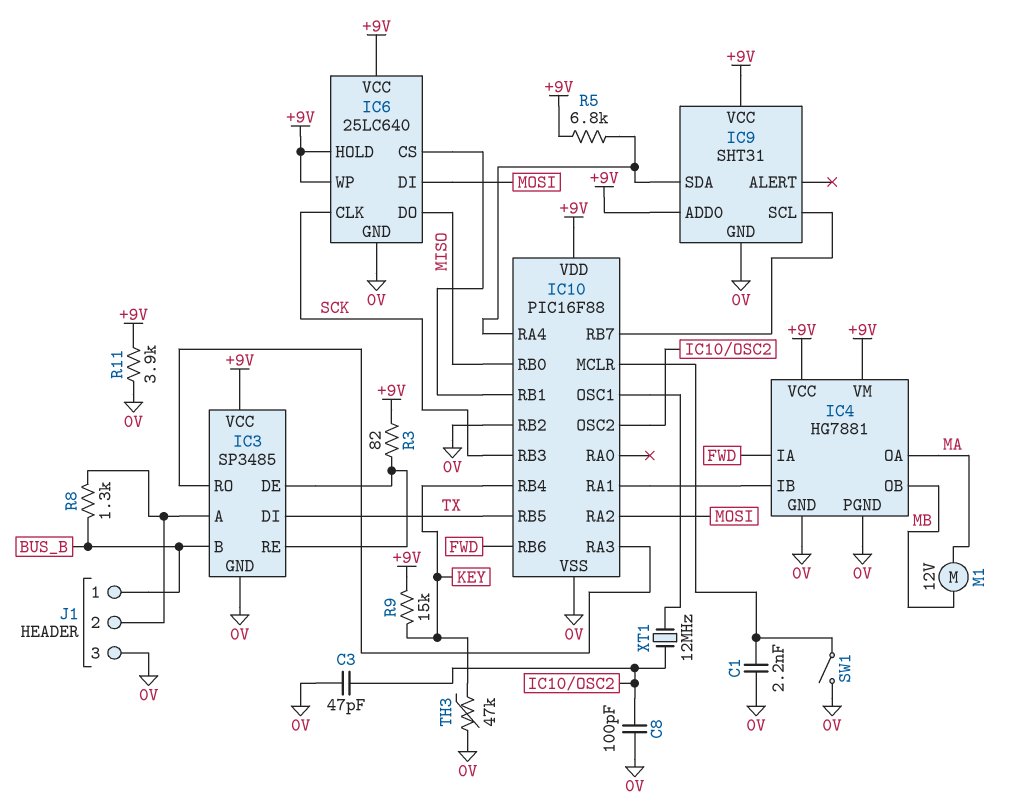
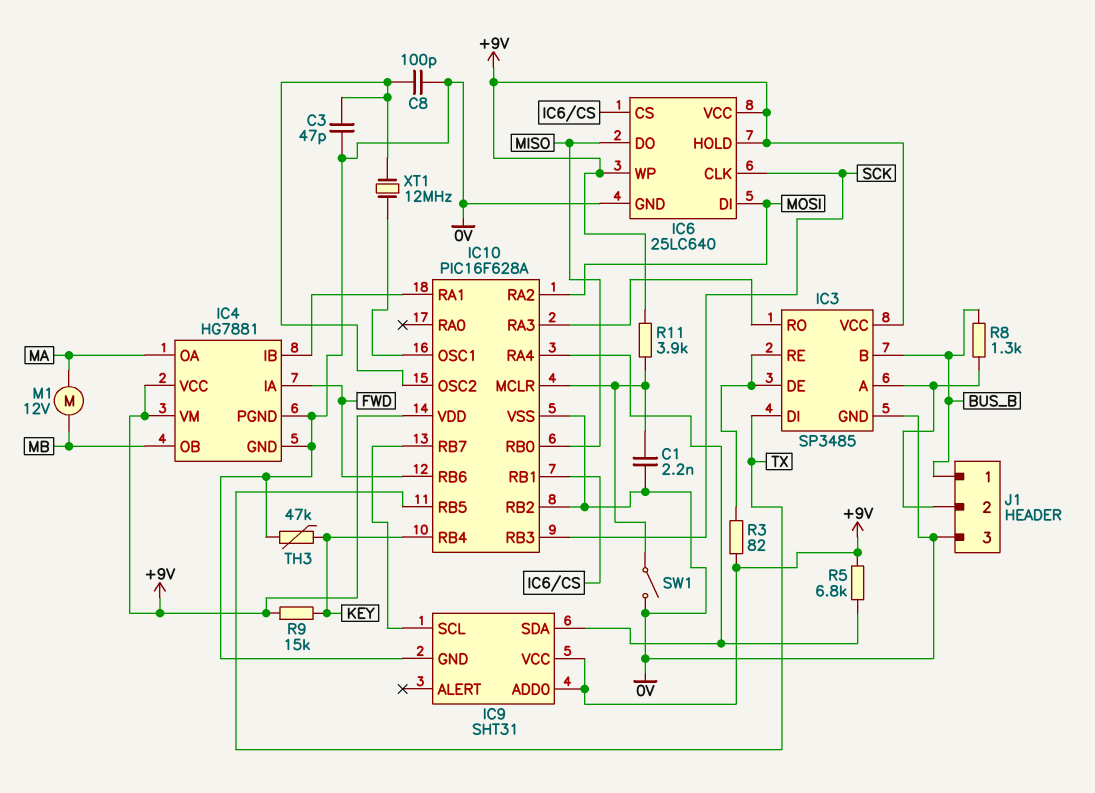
IC10: PIC16F88 -> PIC16F628A
R11: 3.9k (+9V, 0V) -> 3.9k (+9V, IC10/MCLR)

